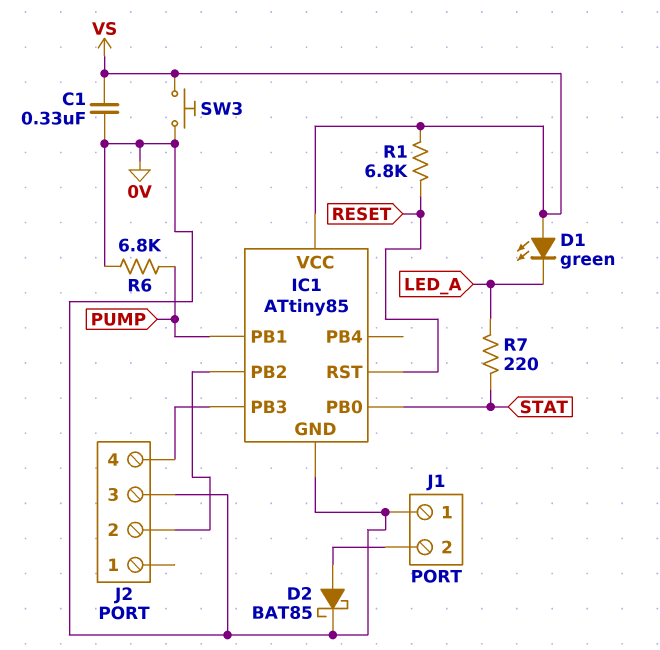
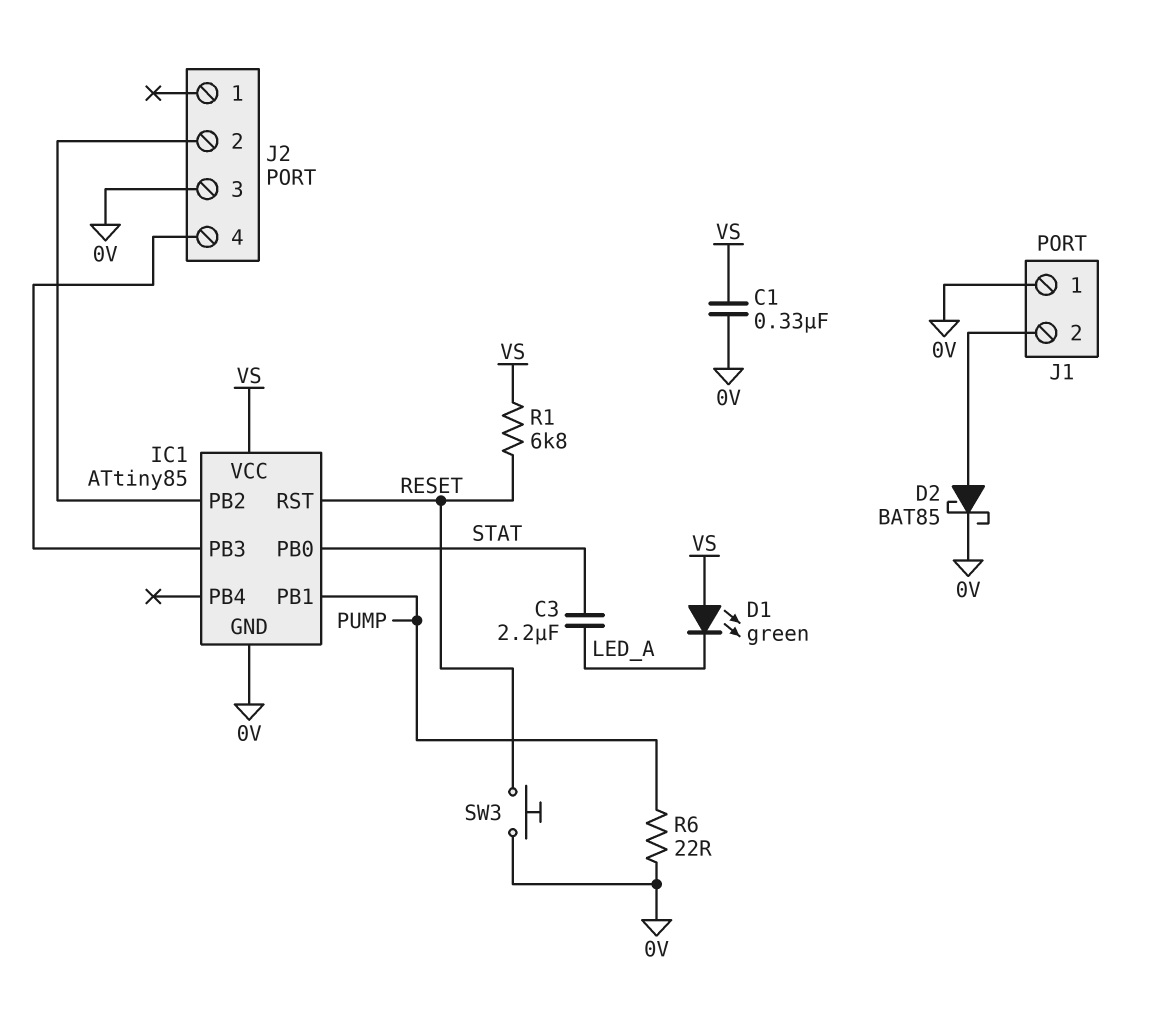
C3: none -> 2.2uF (LED_A, STAT)
R6: 6.8k (0V, PUMP) -> 22 (0V, PUMP)
R7: 220 (LED_A, STAT) -> none
SW3: button (0V, VS) -> button (0V, RESET)

